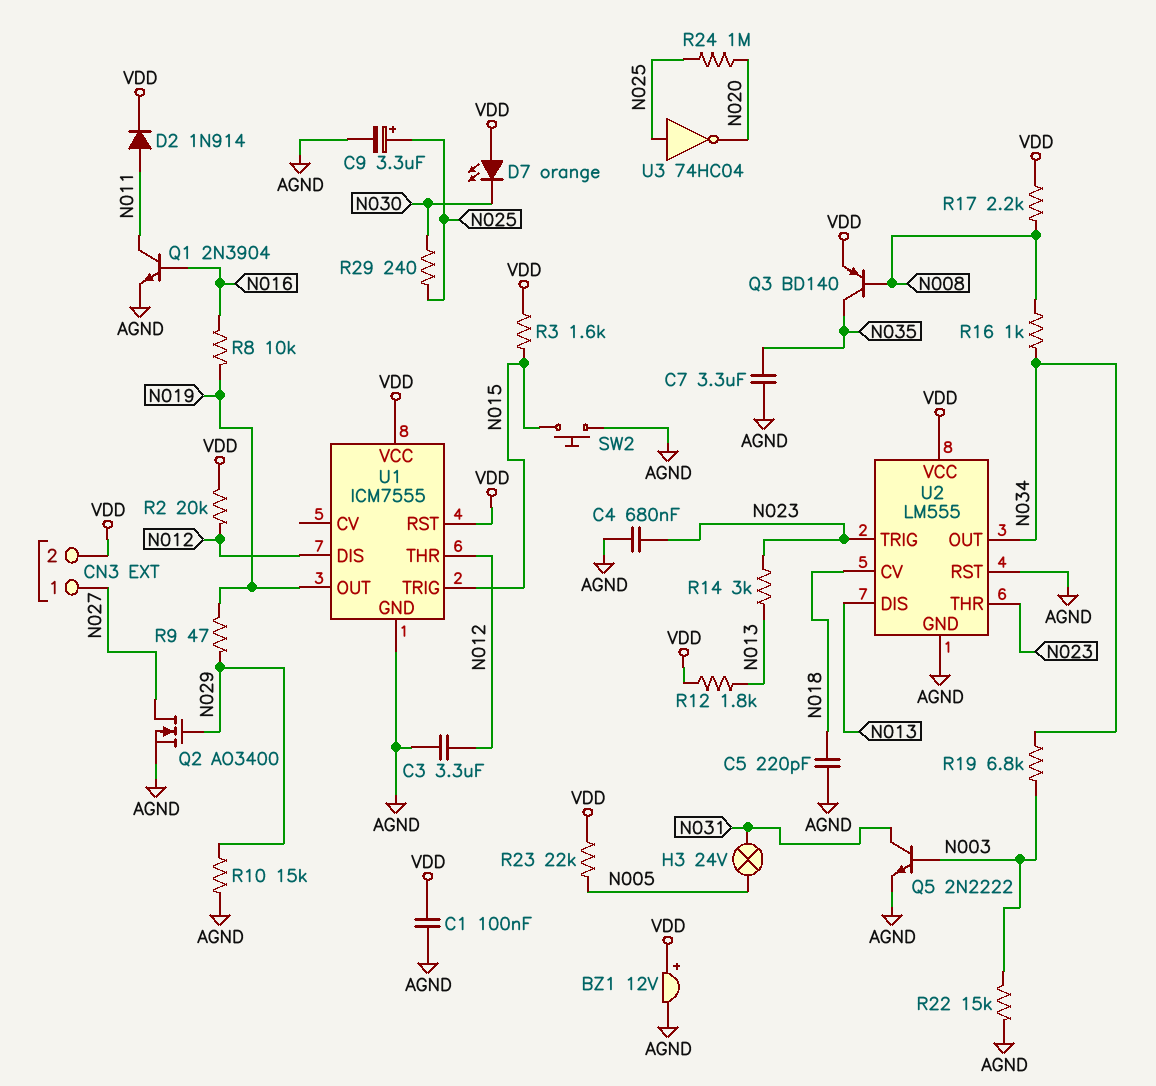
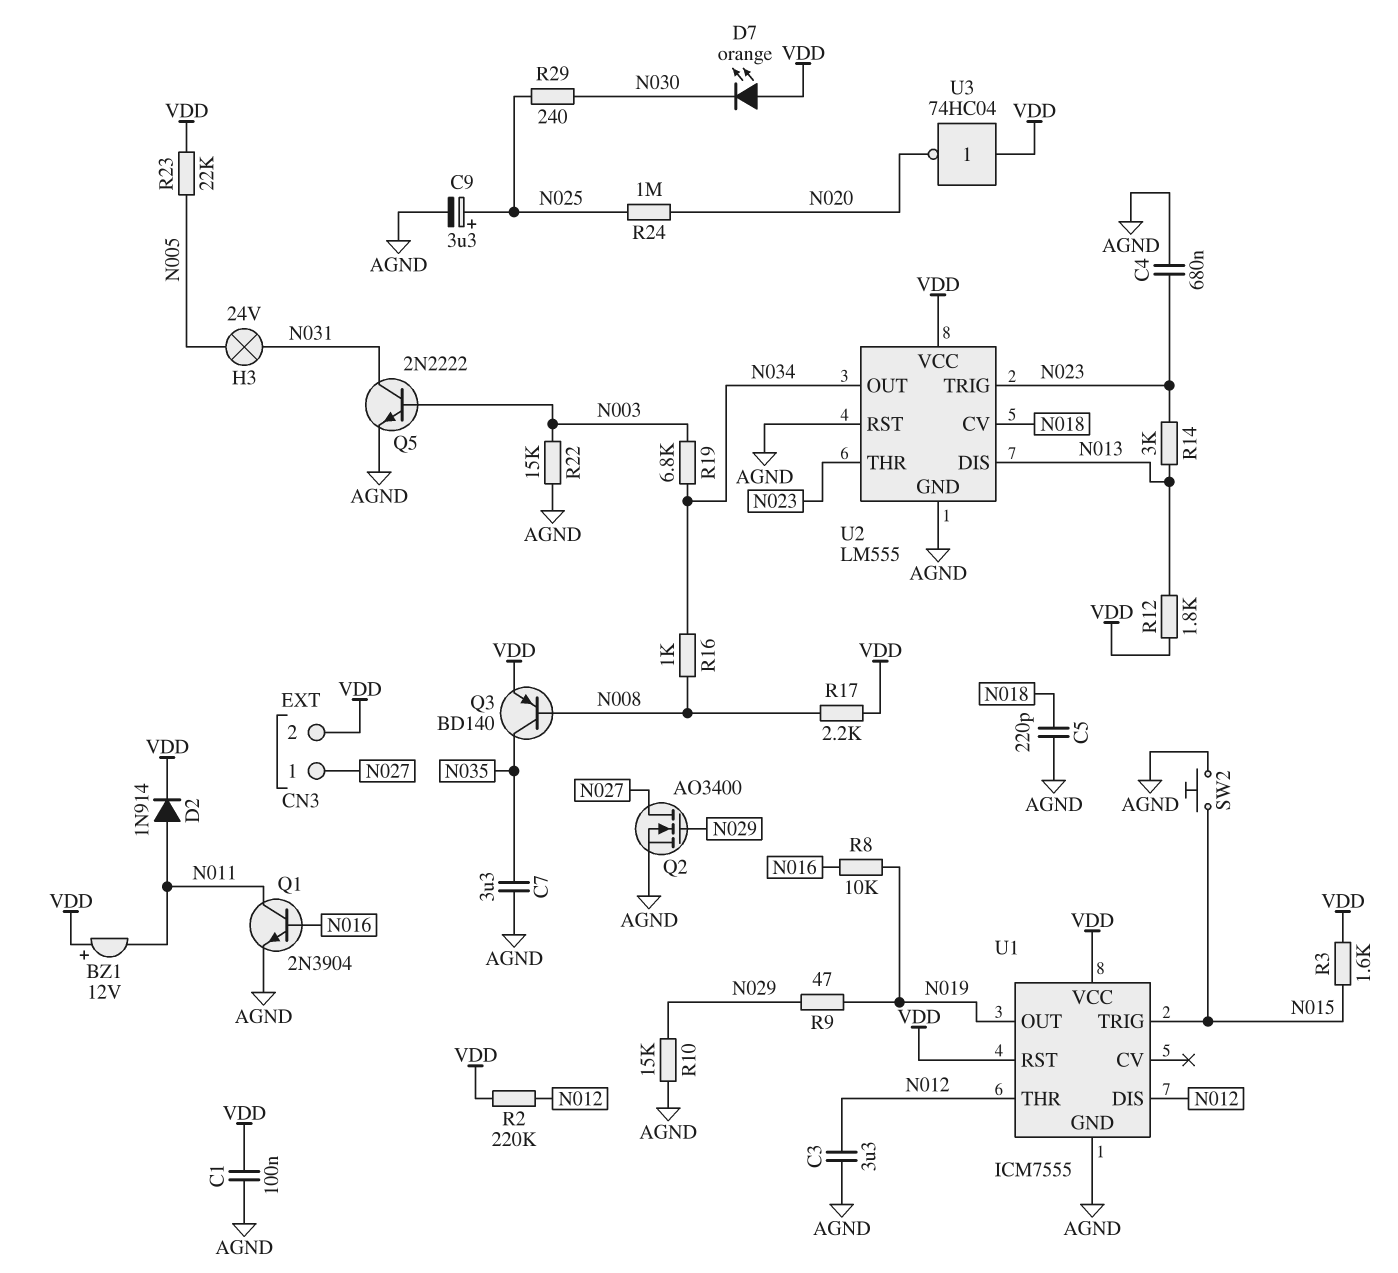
BZ1: buzzer 12V (plus VDD, minus AGND) -> buzzer 12V (plus VDD, minus N011)
R2: 20k (N012, VDD) -> 220k (N012, VDD)
U3: NOT 74HC04 (in N025, out N020) -> NOT 74HC04 (in VDD, out N020)

